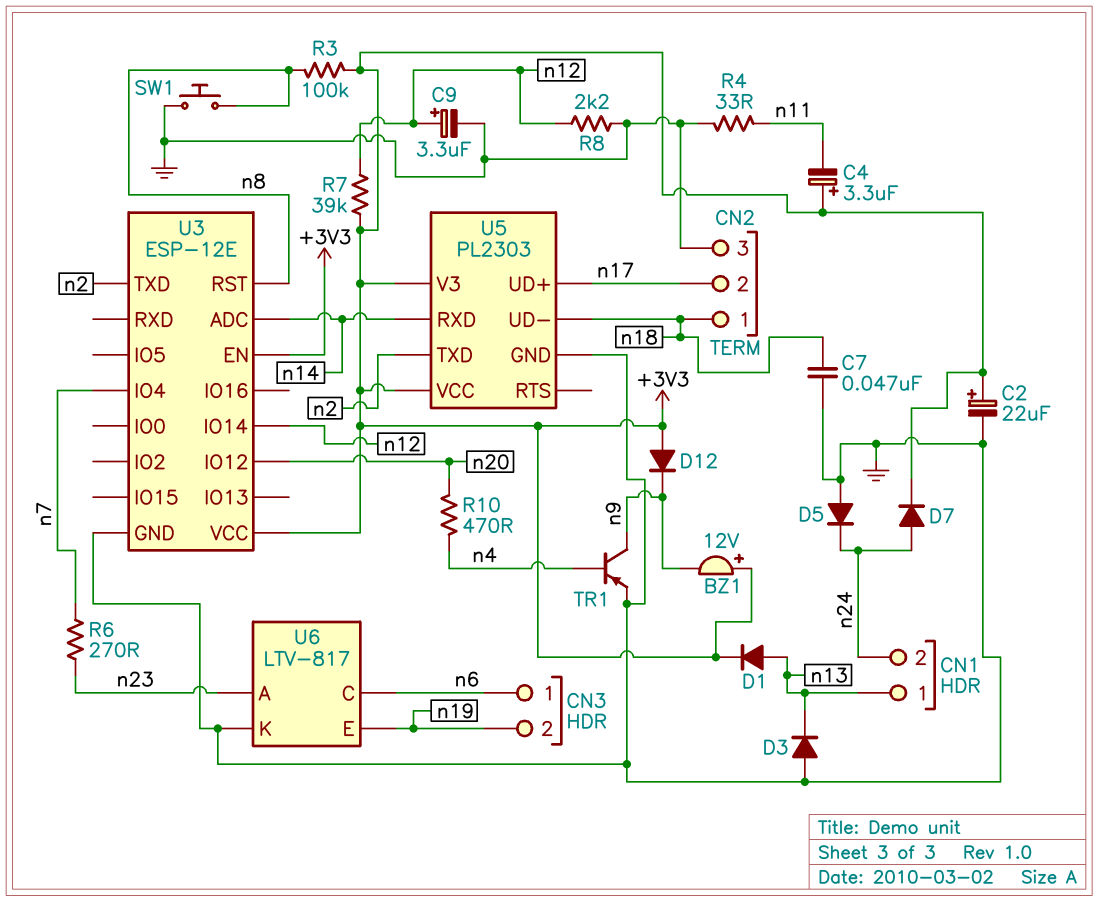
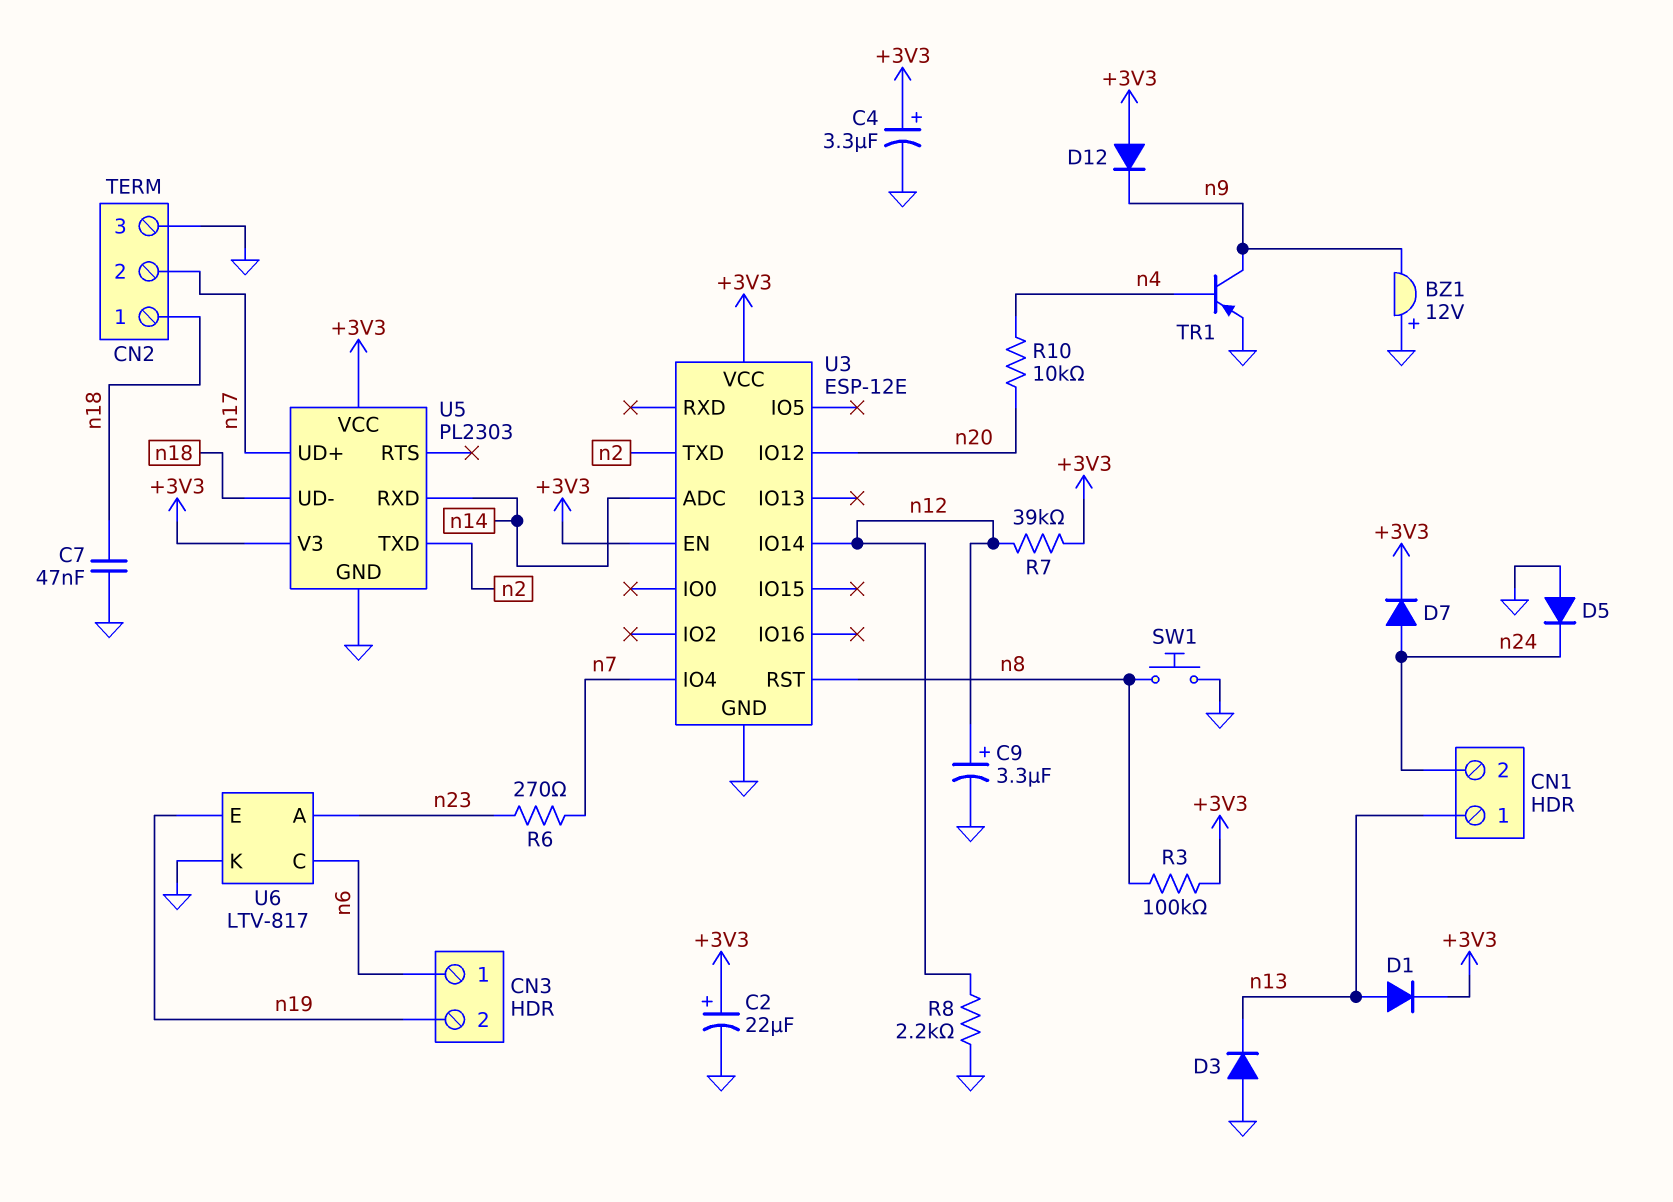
BZ1: buzzer 12V (plus +3V3, minus n9) -> buzzer 12V (plus GND, minus n9)
C4: 3.3uF (plus +3V3, minus n11) -> 3.3uF (plus +3V3, minus GND)
R4: 33 (GND, n11) -> none
R10: 470 (n4, n20) -> 10k (n4, n20)

